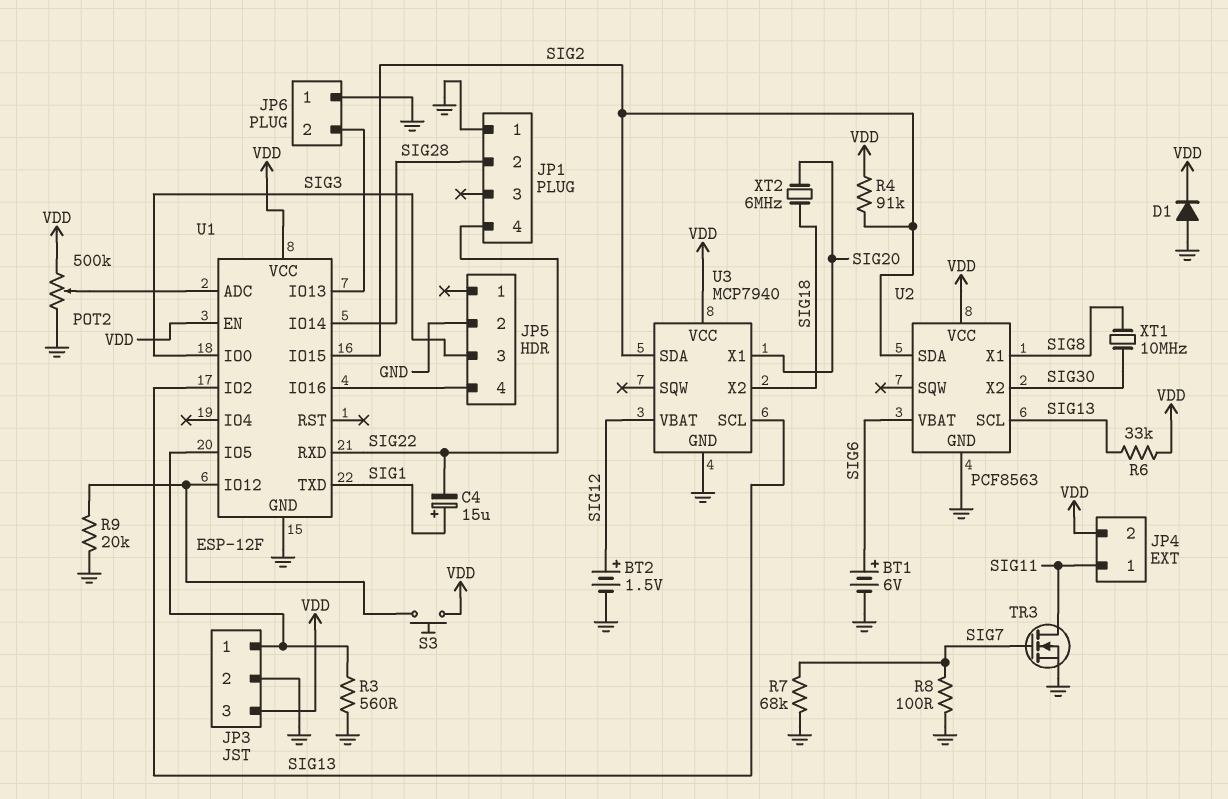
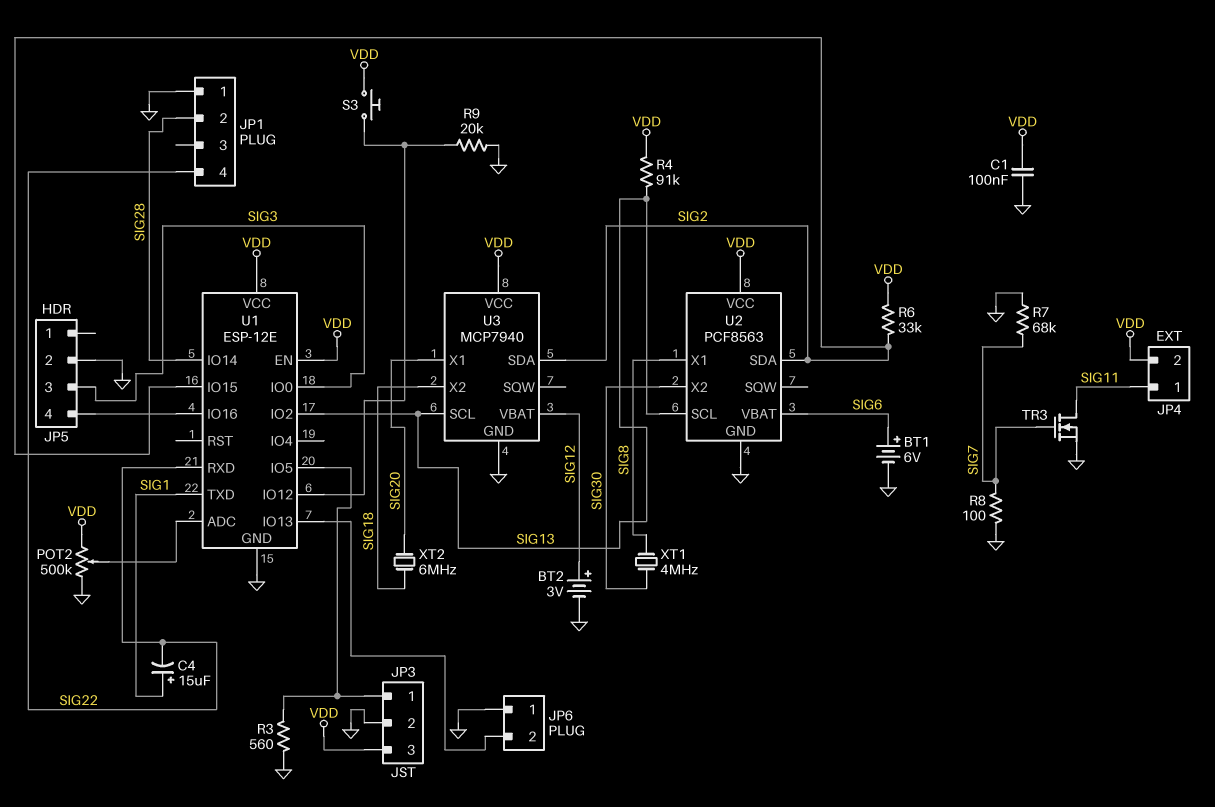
BT2: 1.5V (plus SIG12, minus GND) -> 3V (plus SIG12, minus GND)
C1: none -> 100nF (GND, VDD)
D1: diode (A GND, K VDD) -> none
R4: 91k (SIG2, VDD) -> 91k (SIG13, VDD)
R6: 33k (SIG13, VDD) -> 33k (SIG2, VDD)
U1: ESP-12F -> ESP-12E
XT1: 10MHz (SIG8, SIG30) -> 4MHz (SIG8, SIG30)

